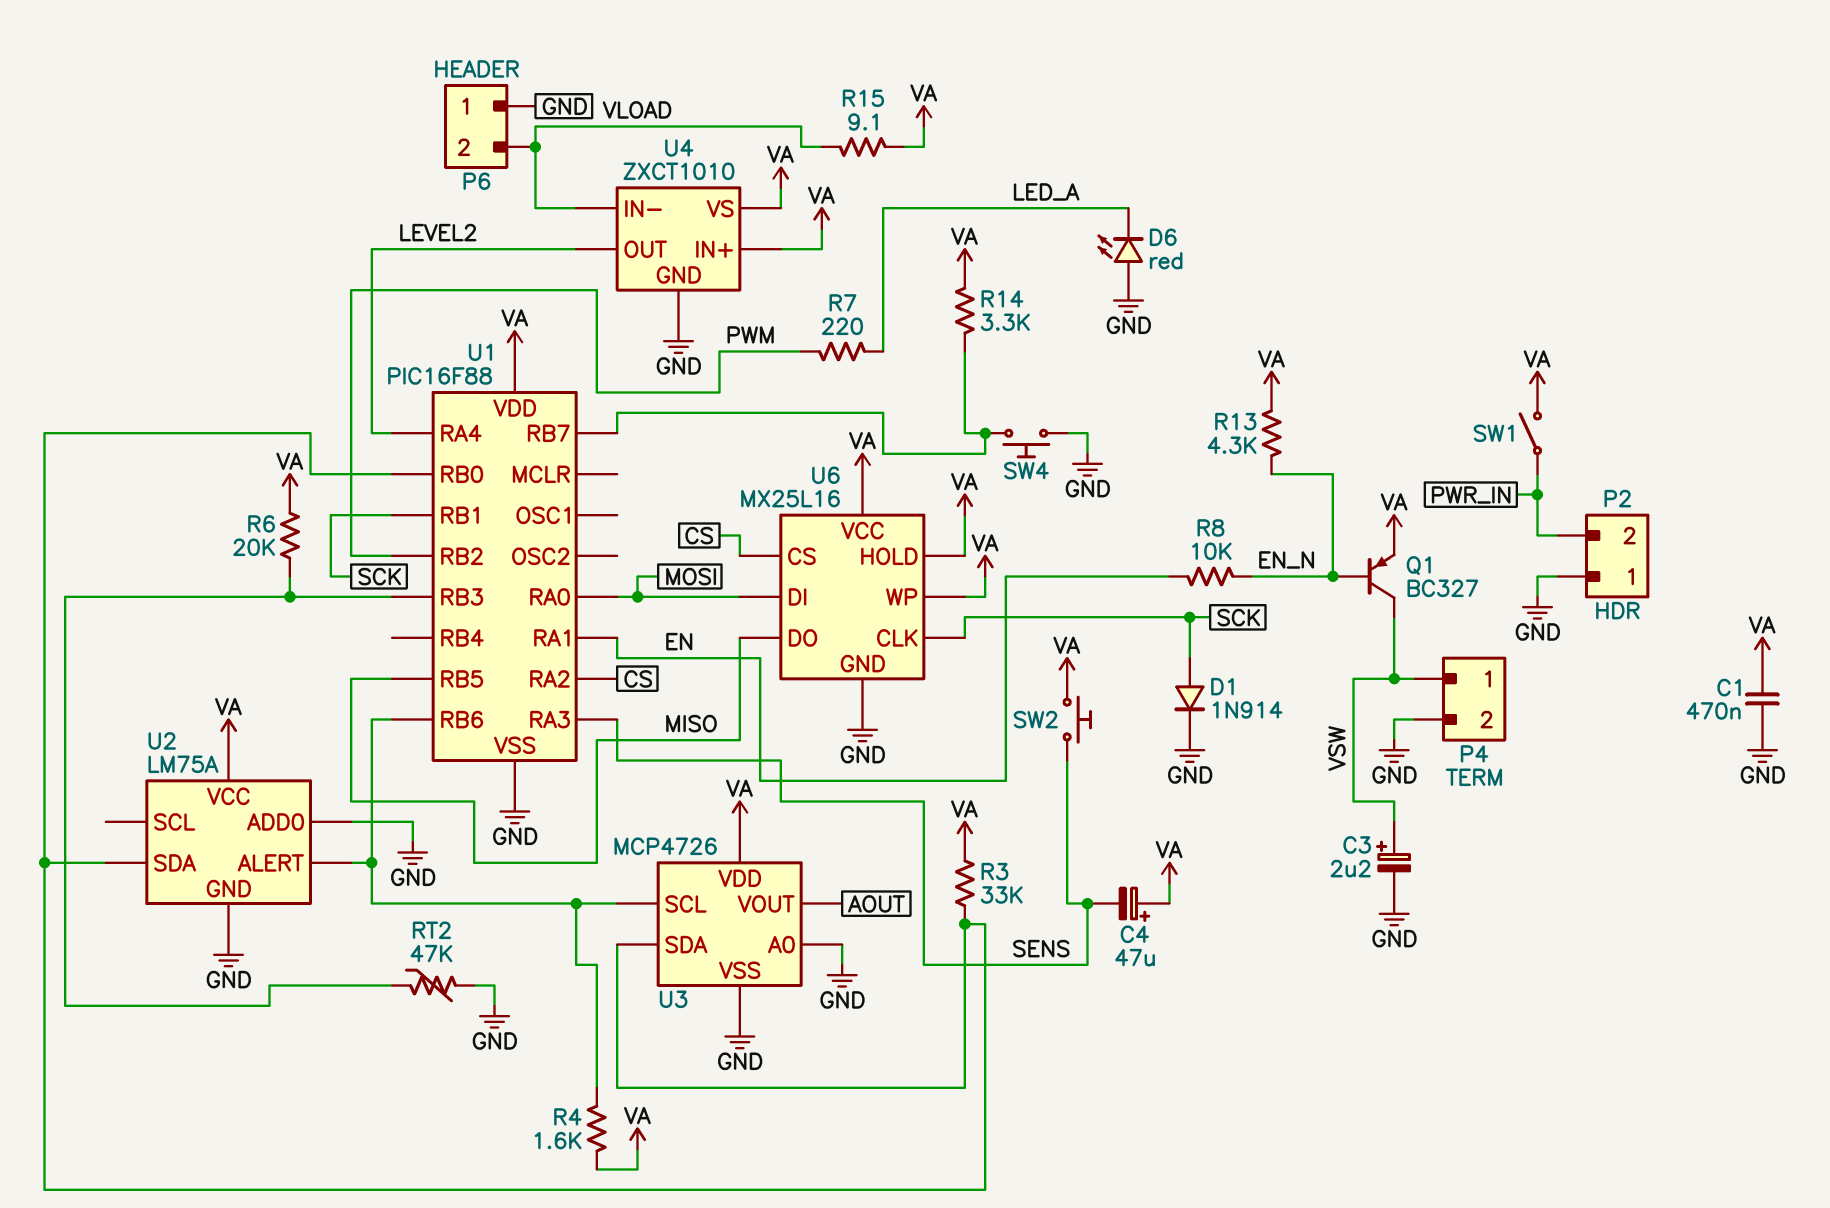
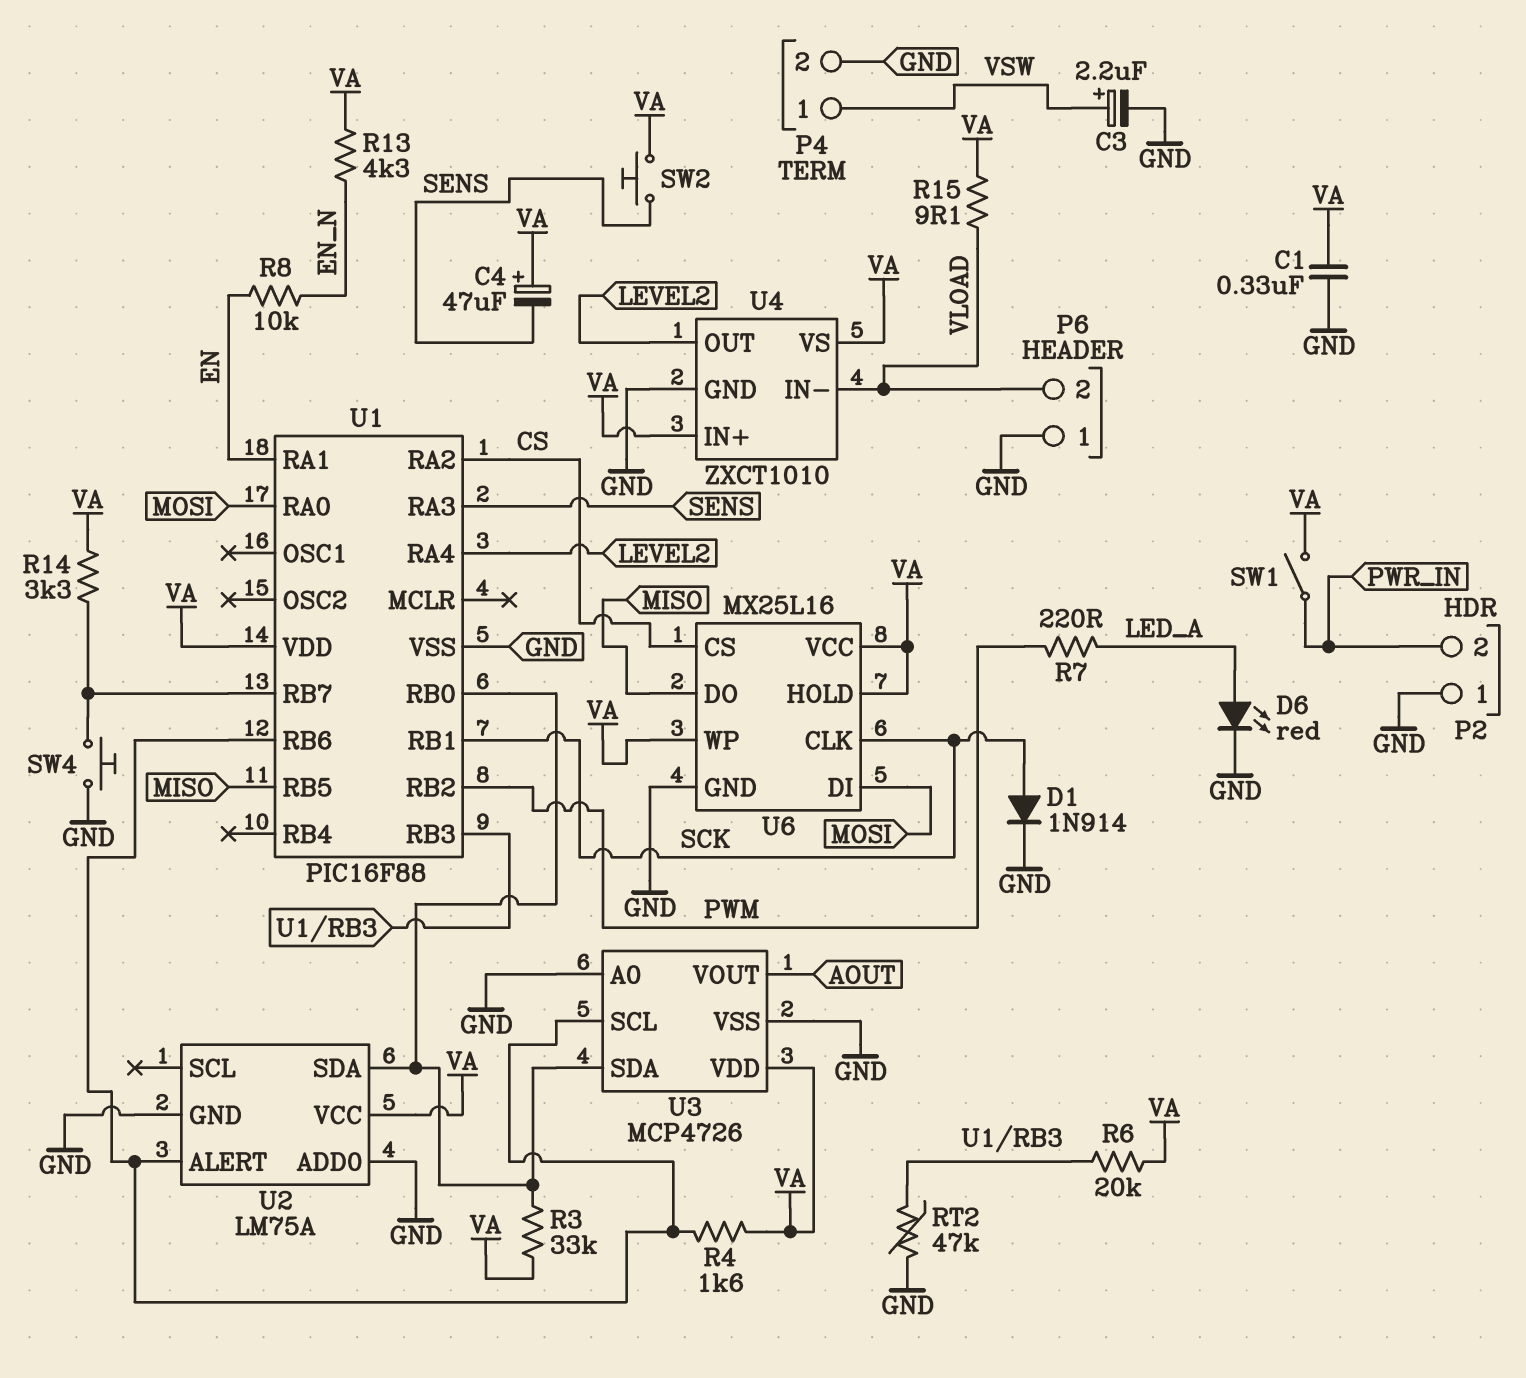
C1: 470nF (GND, VA) -> 330nF (GND, VA)
D6: LED red (A GND, K LED_A) -> LED red (A LED_A, K GND)
Q1: PNP BC327 (B EN_N, C VSW, E VA) -> none

